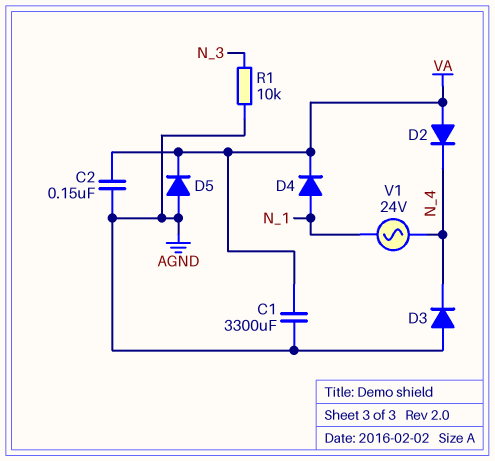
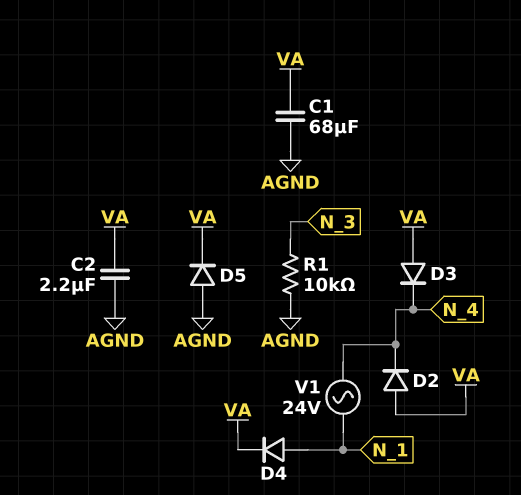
C1: 3300uF (AGND, VA) -> 68uF (AGND, VA)
C2: 150nF (AGND, VA) -> 2.2uF (AGND, VA)
D3: diode (A AGND, K N_4) -> diode (A VA, K N_4)

